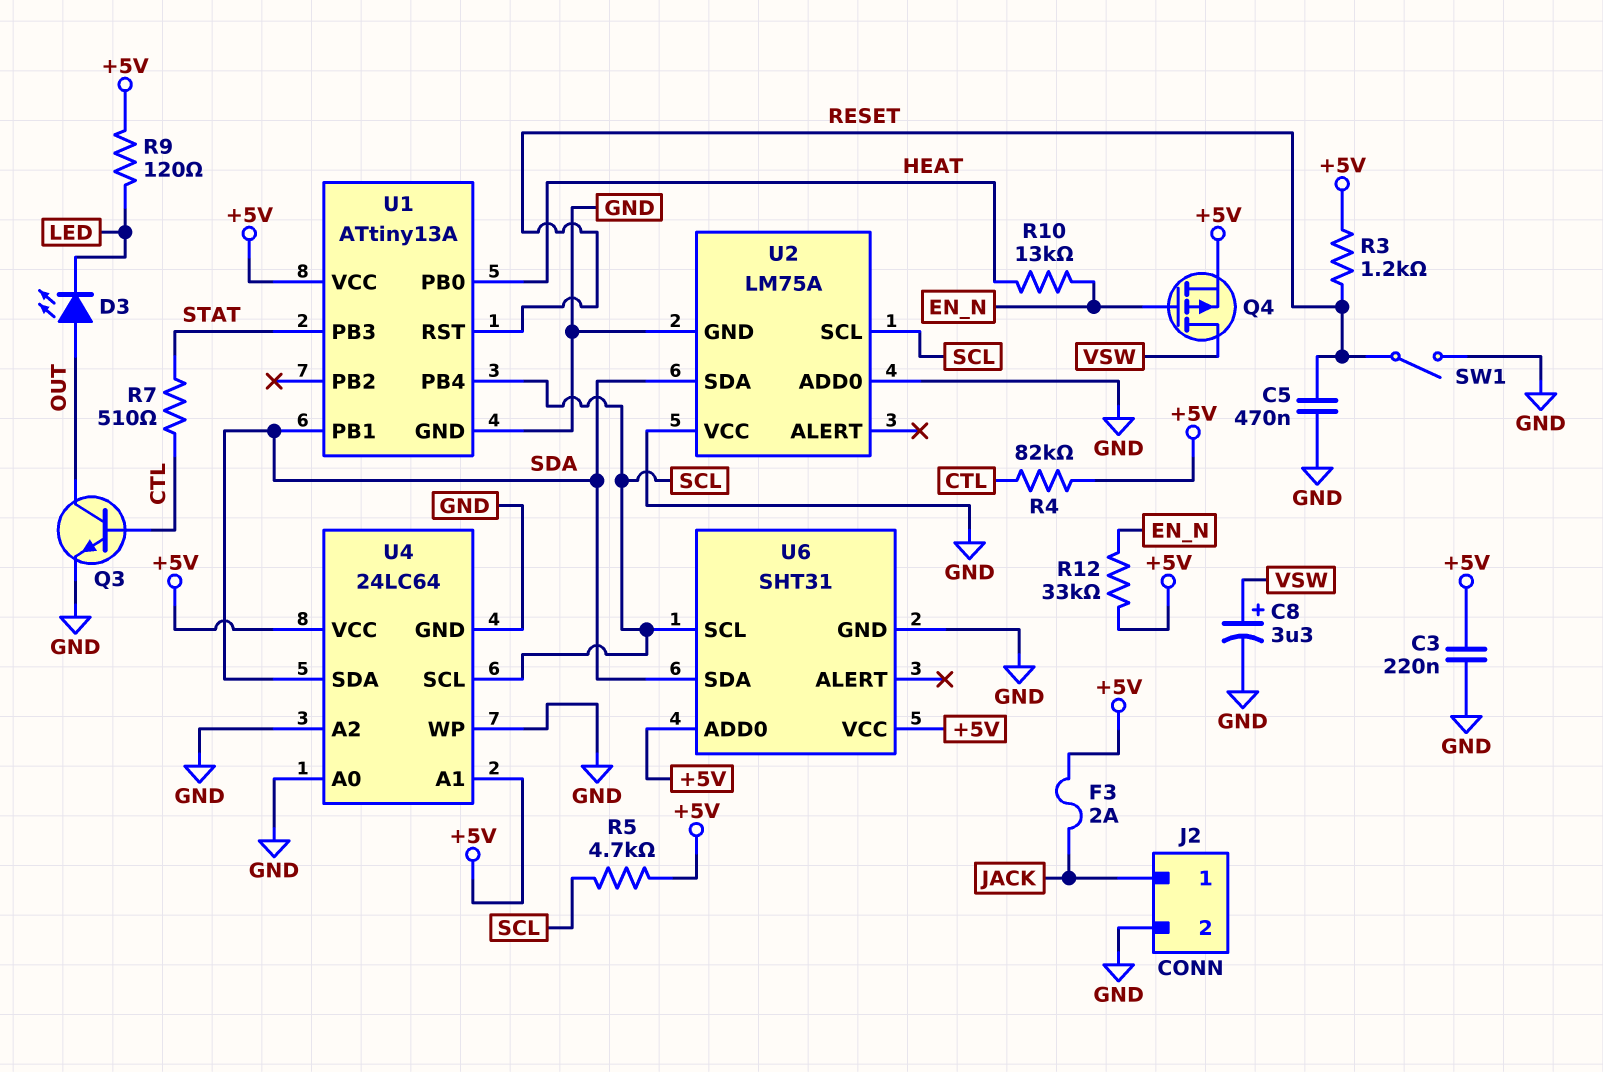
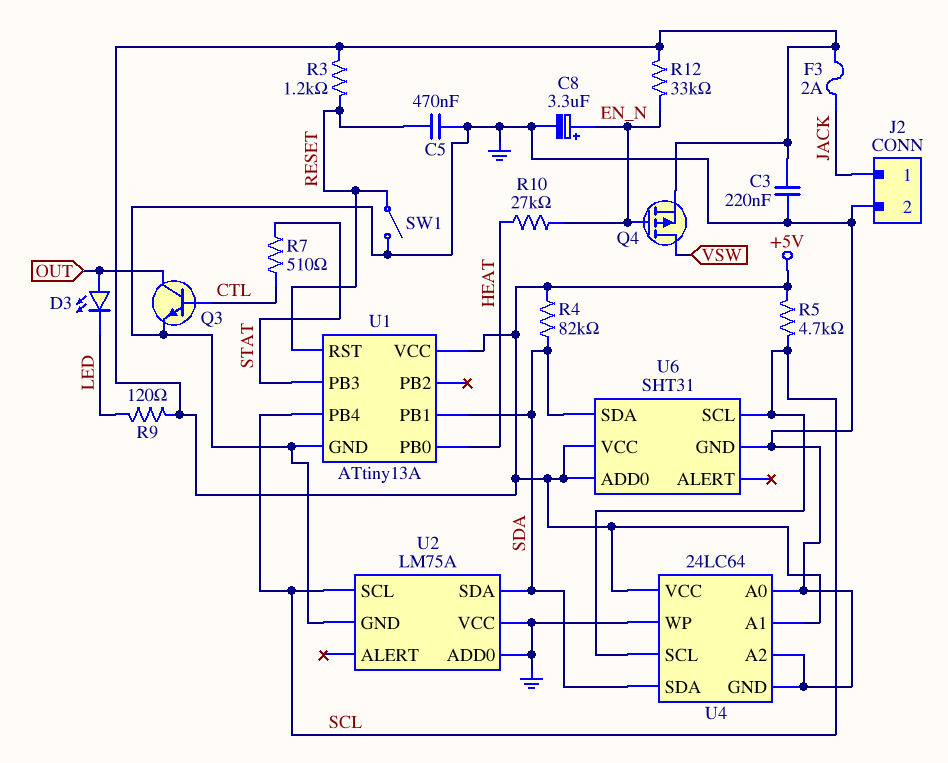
C8: 3.3uF (plus VSW, minus GND) -> 3.3uF (plus EN_N, minus GND)
R4: 82k (+5V, CTL) -> 82k (+5V, SDA)
R10: 13k (EN_N, HEAT) -> 27k (EN_N, HEAT)

